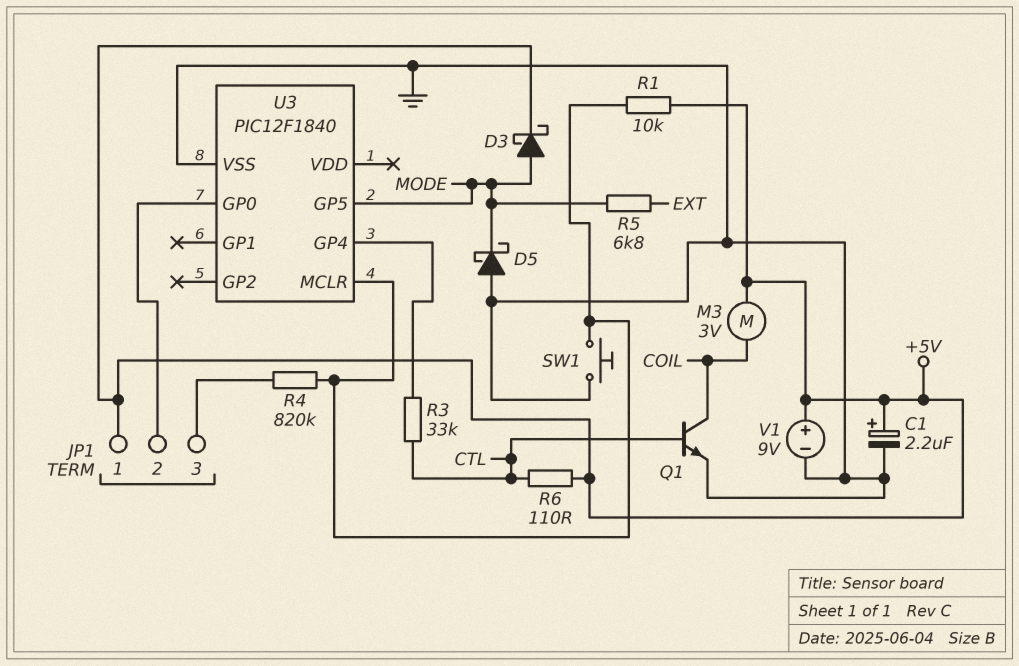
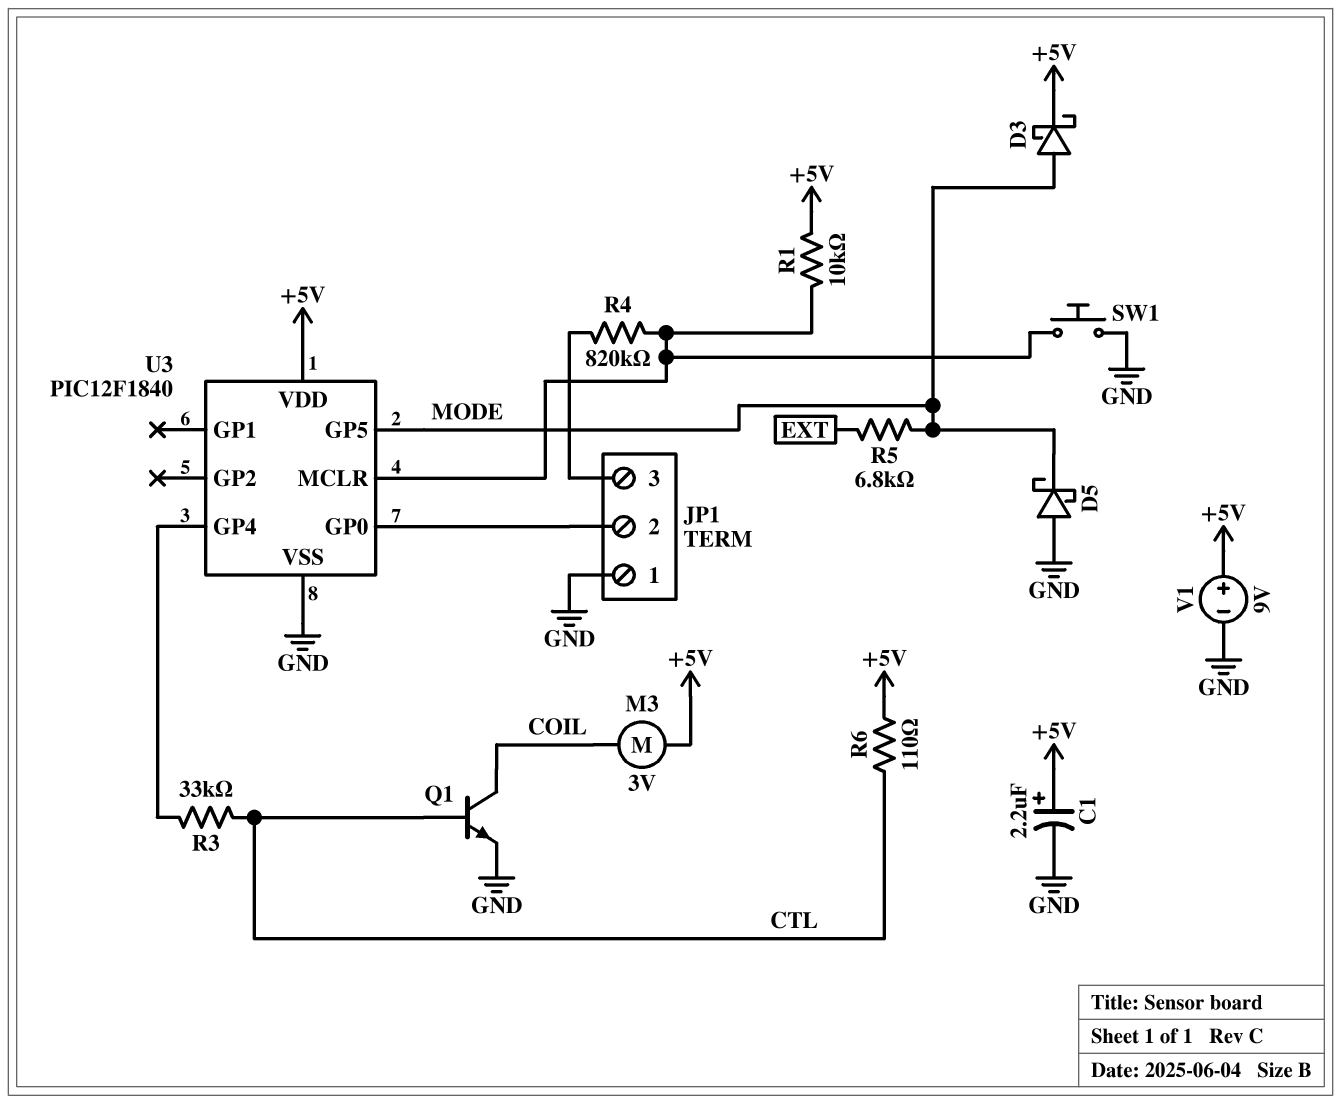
JP1 pin 1: +5V -> GND
U3 pin VDD: none -> +5V

